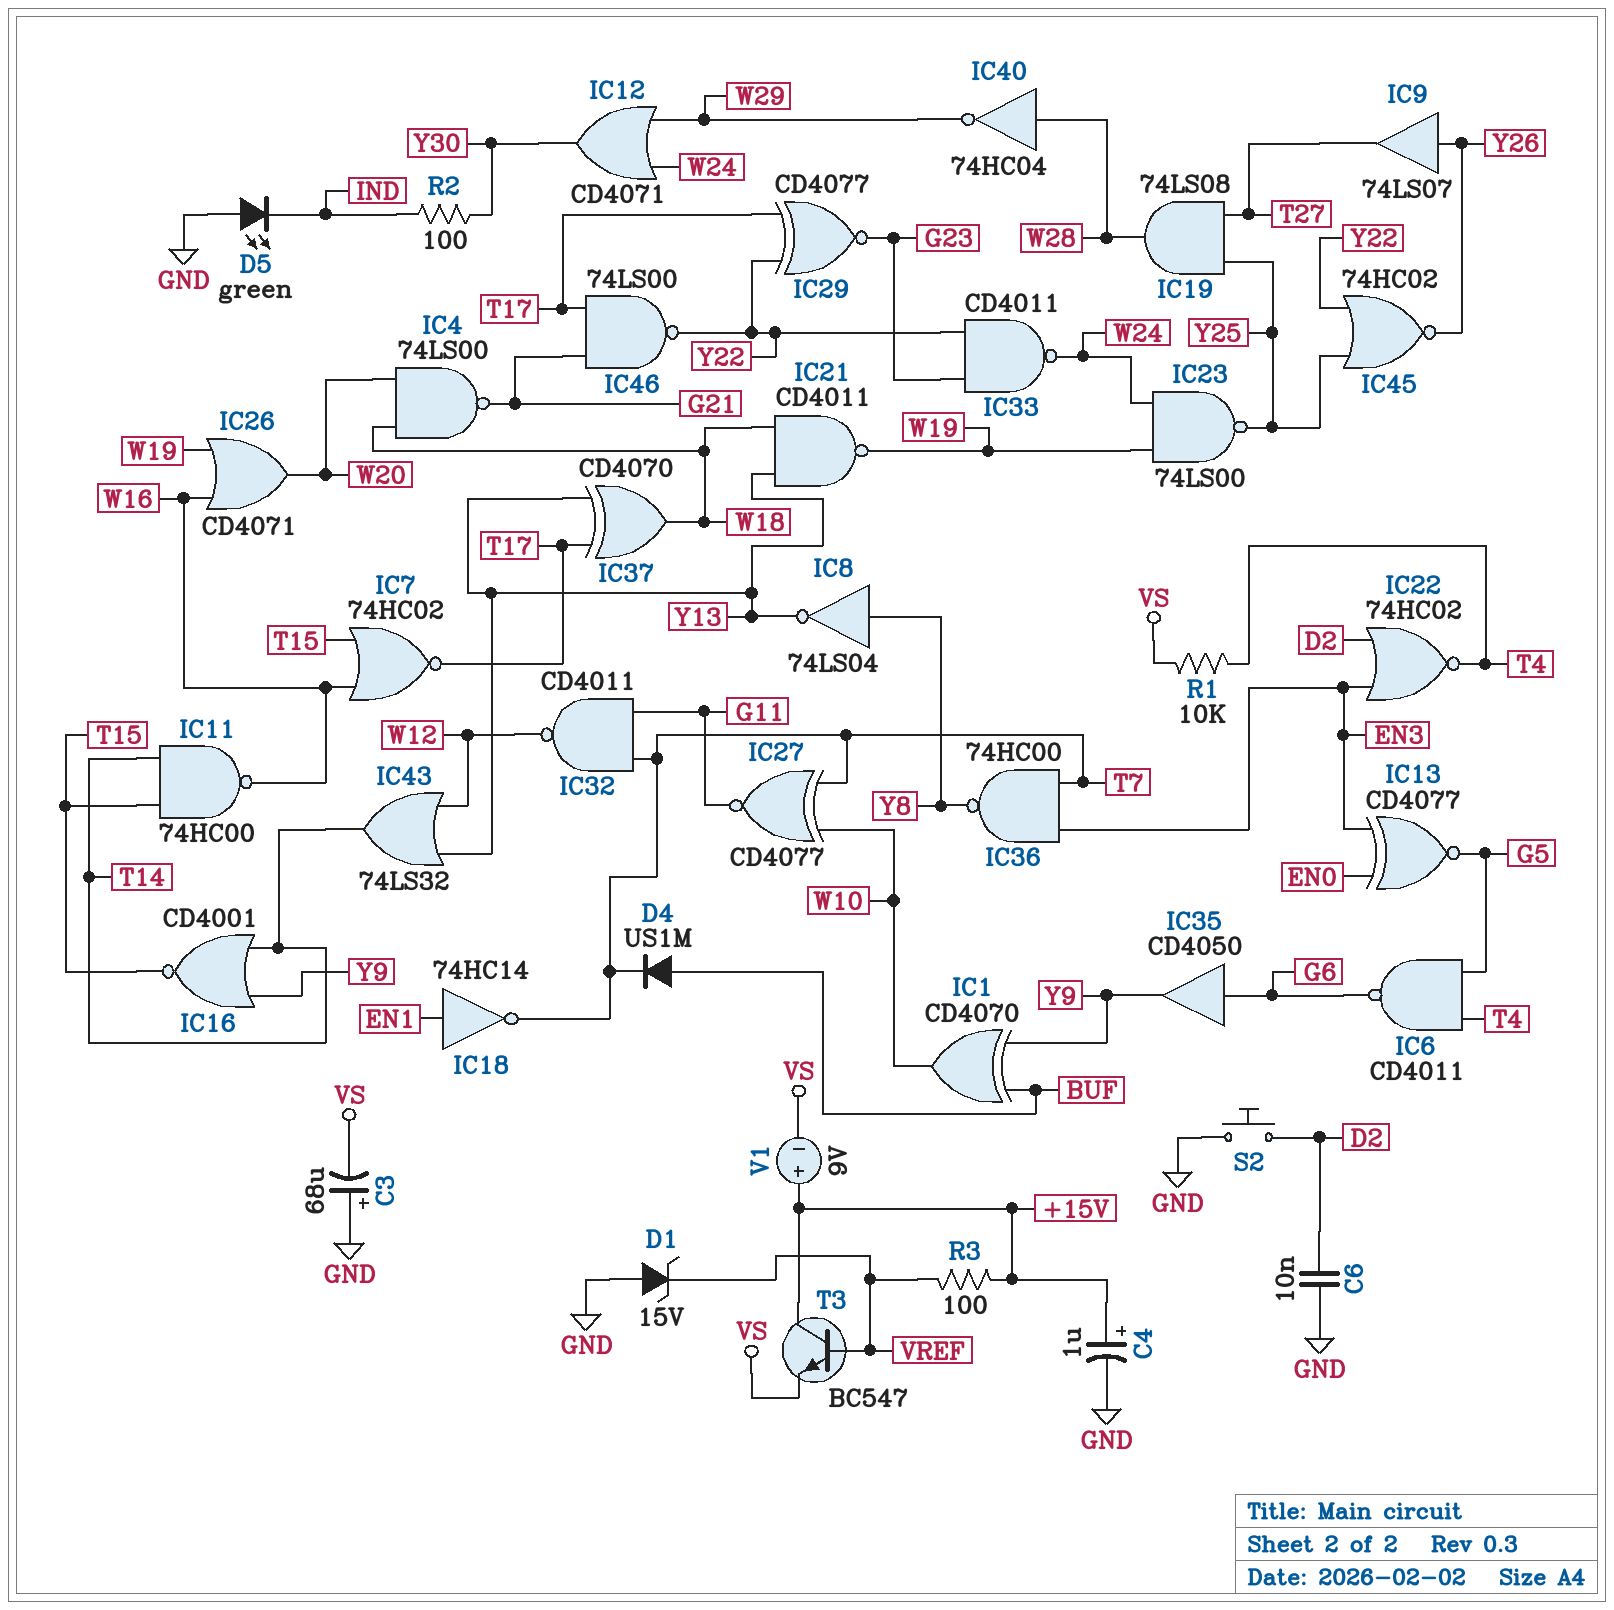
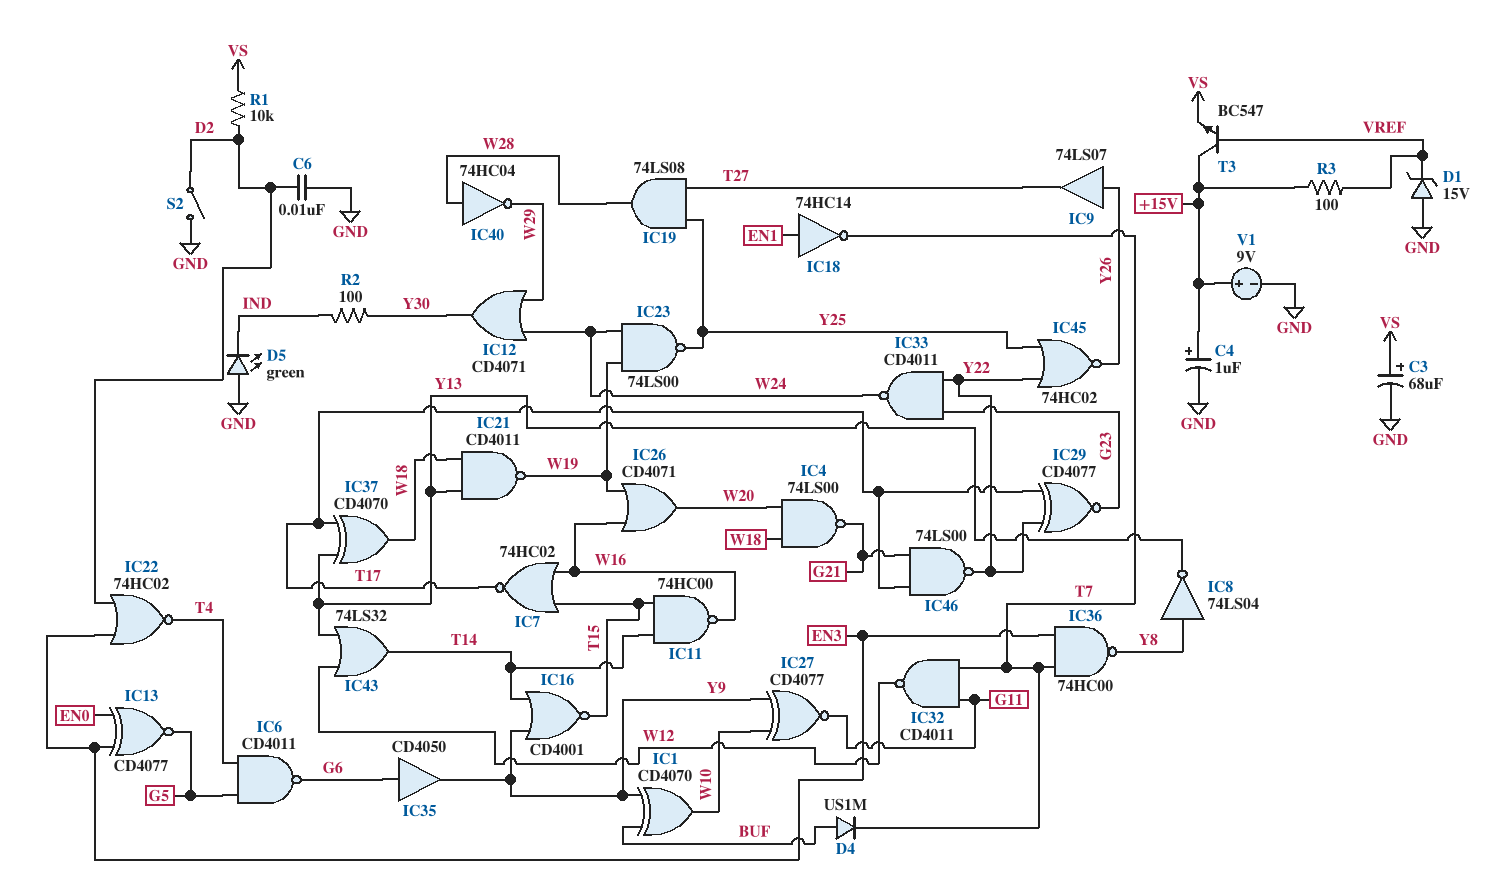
C3: 68uF (plus GND, minus VS) -> 68uF (plus VS, minus GND)
IC27: XNOR CD4077 (in T7, in W10, out G11) -> XNOR CD4077 (in W10, in Y9, out G11)
R1: 10k (T4, VS) -> 10k (D2, VS)
S2: button (D2, GND) -> switch (D2, GND)
V1: 9V (plus +15V, minus VS) -> 9V (plus +15V, minus GND)

